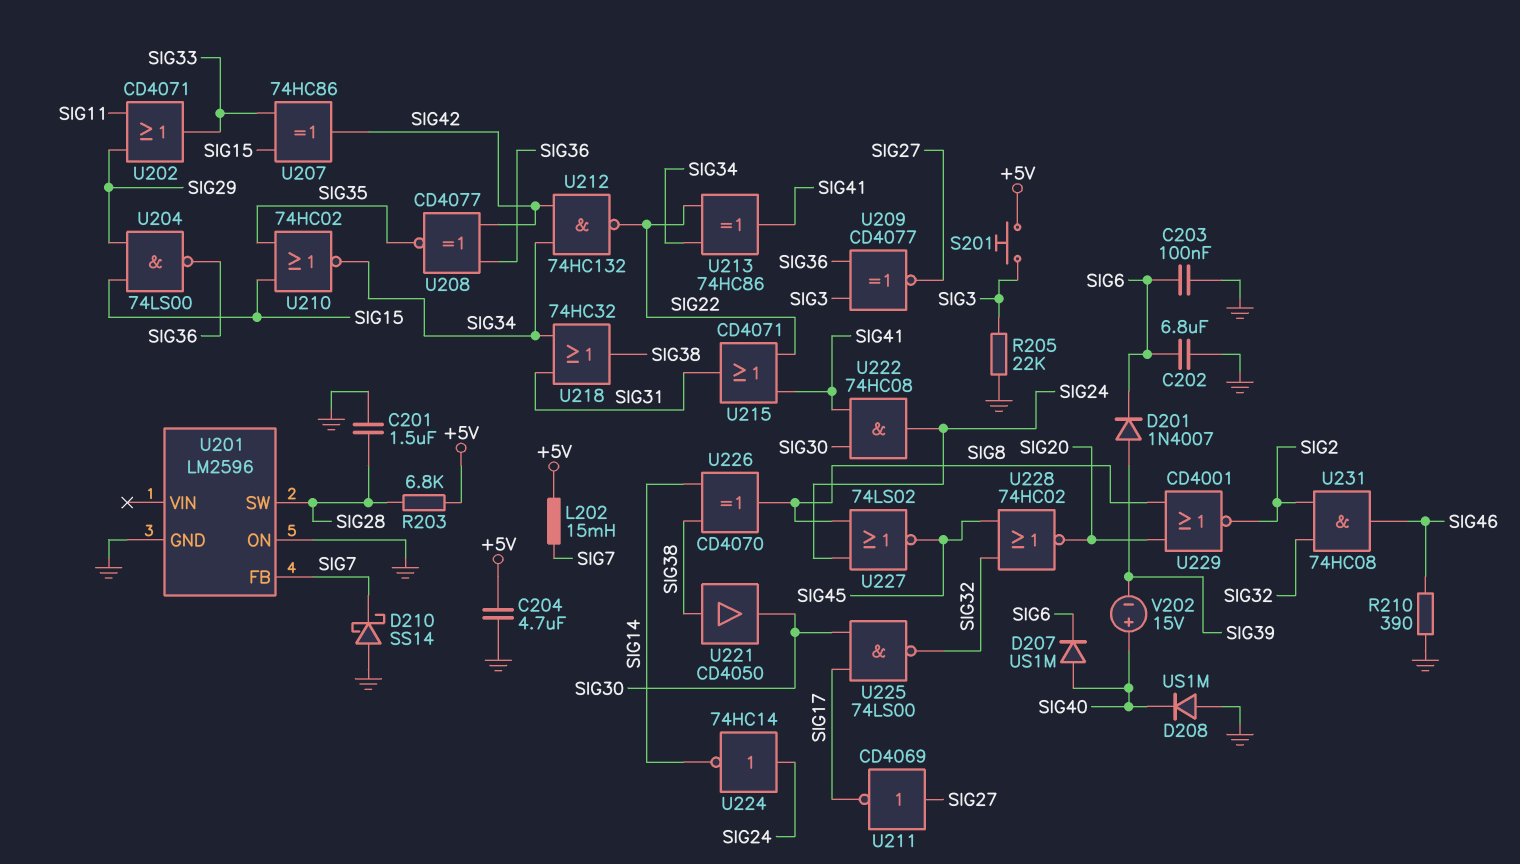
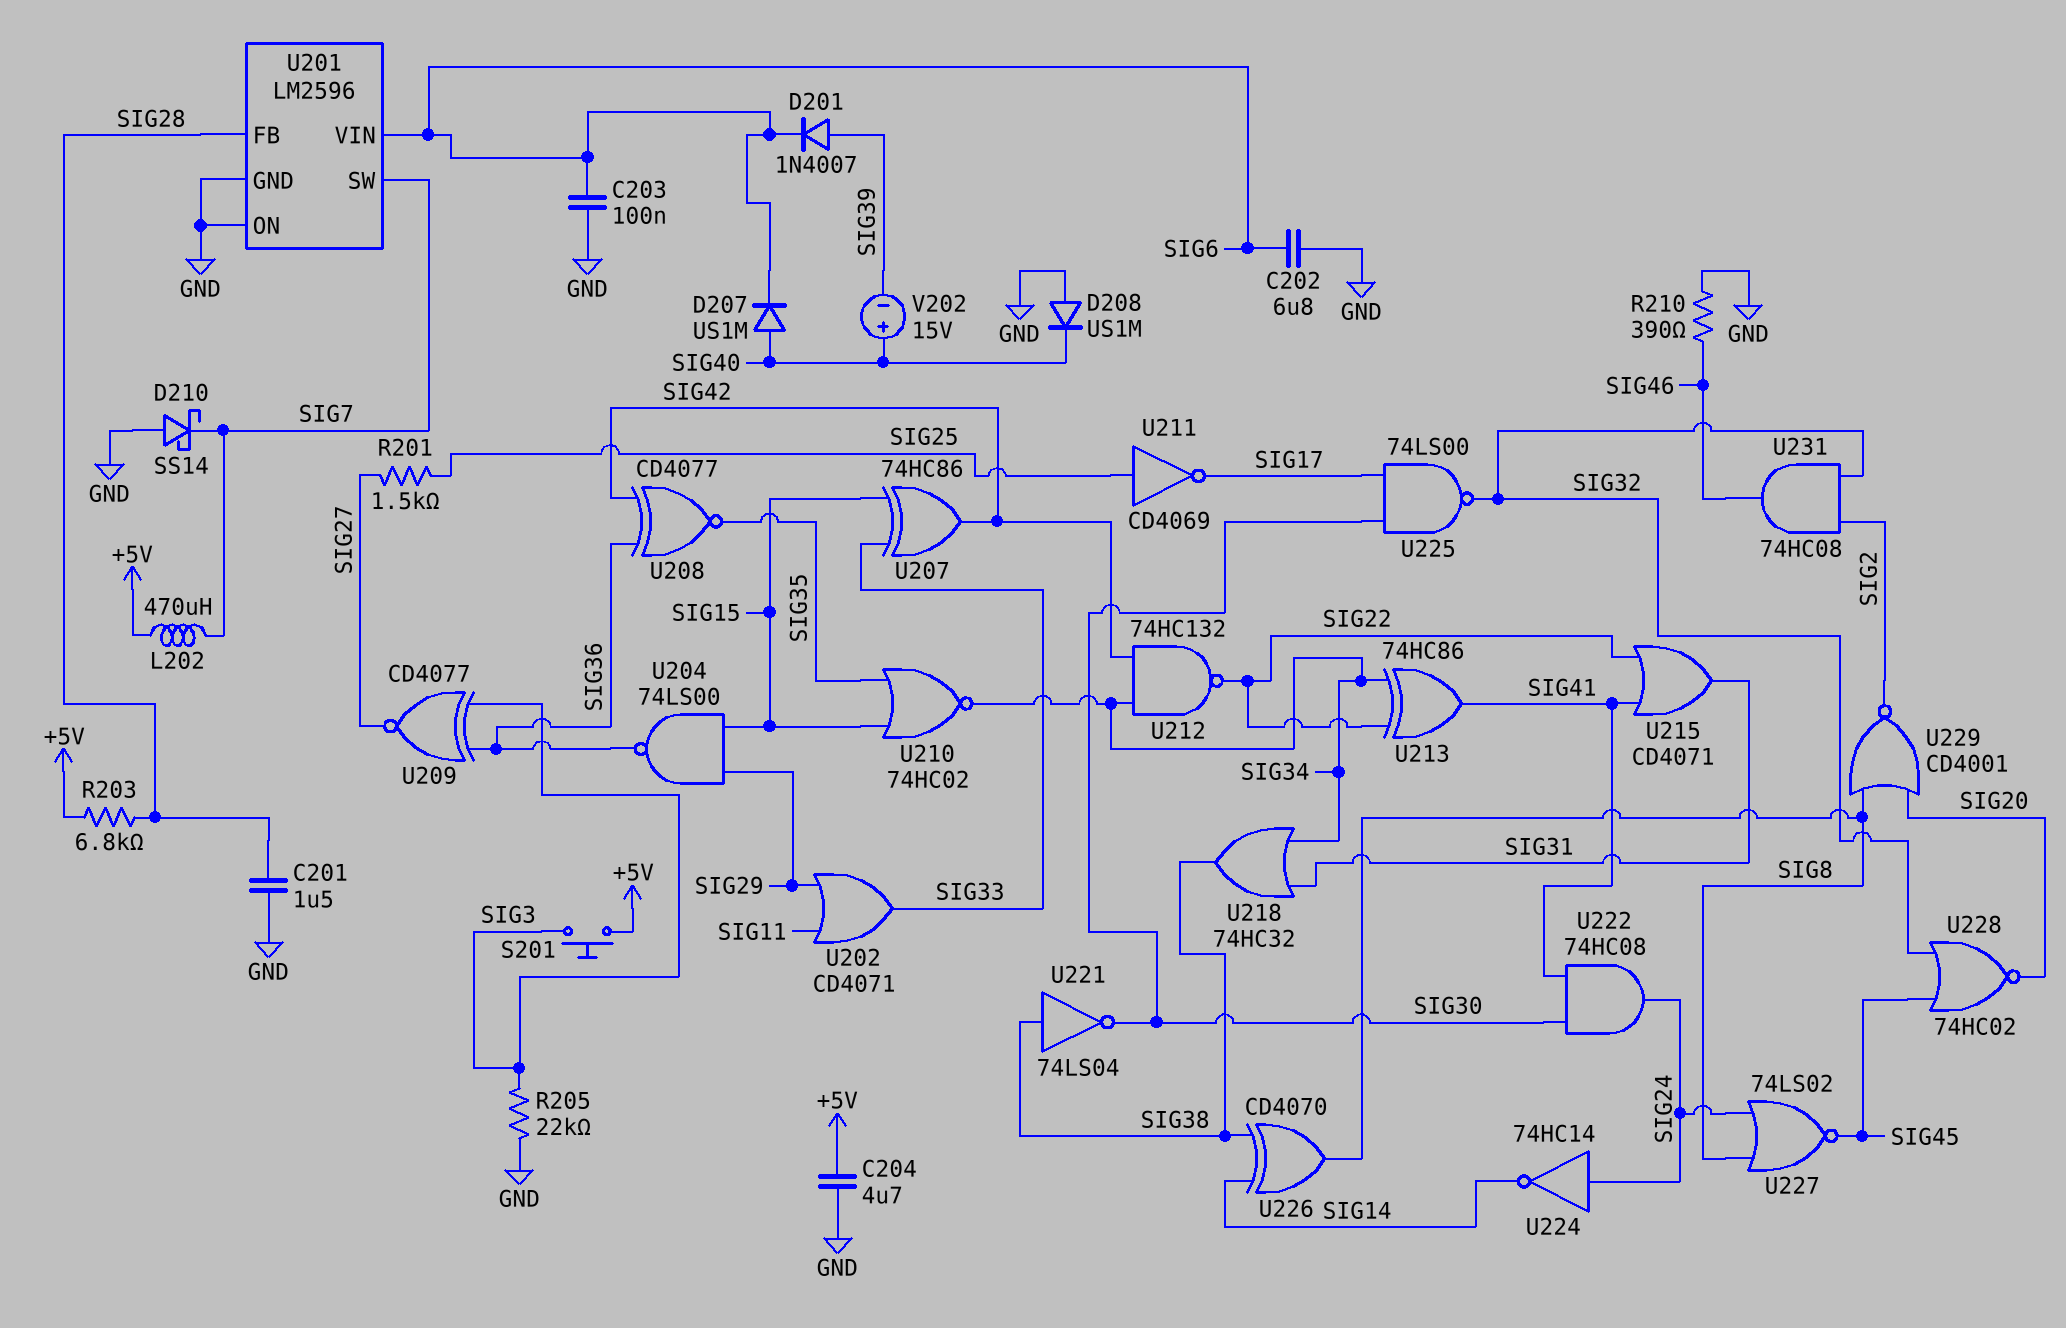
L202: 15mH (+5V, SIG7) -> 470uH (+5V, SIG7)
R201: none -> 1.5k (SIG25, SIG27)
U201 pin FB: SIG7 -> SIG28
U201 pin SW: SIG28 -> SIG7
U201 pin VIN: none -> SIG6
U211: NOT CD4069 (in SIG27, out SIG17) -> NOT CD4069 (in SIG25, out SIG17)
U221: buffer CD4050 (in SIG38, out SIG30) -> NOT 74LS04 (in SIG38, out SIG30)

